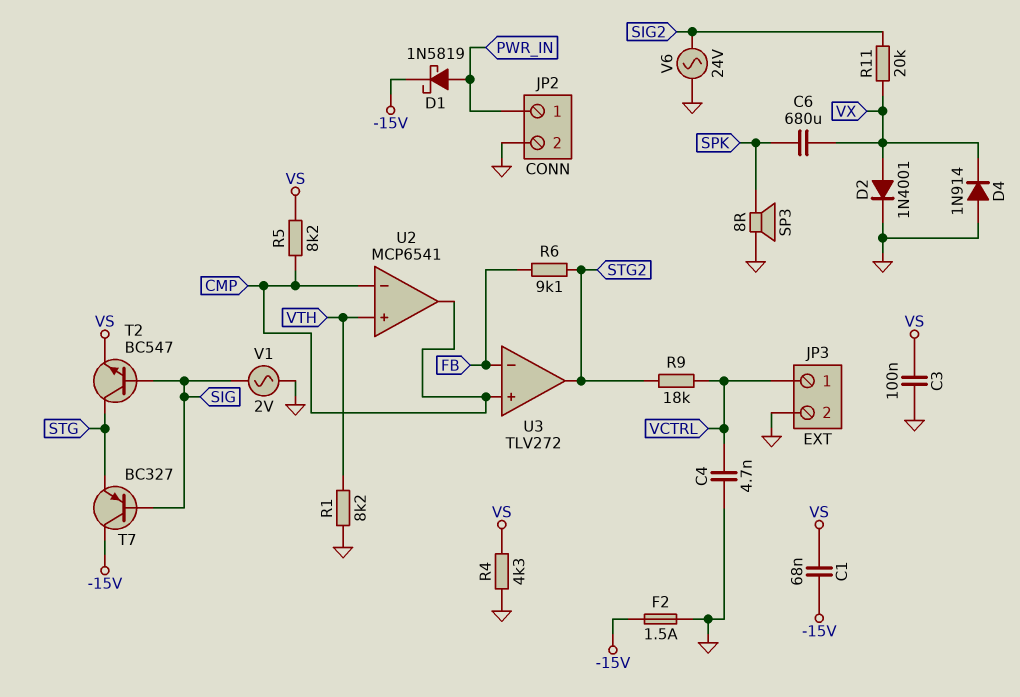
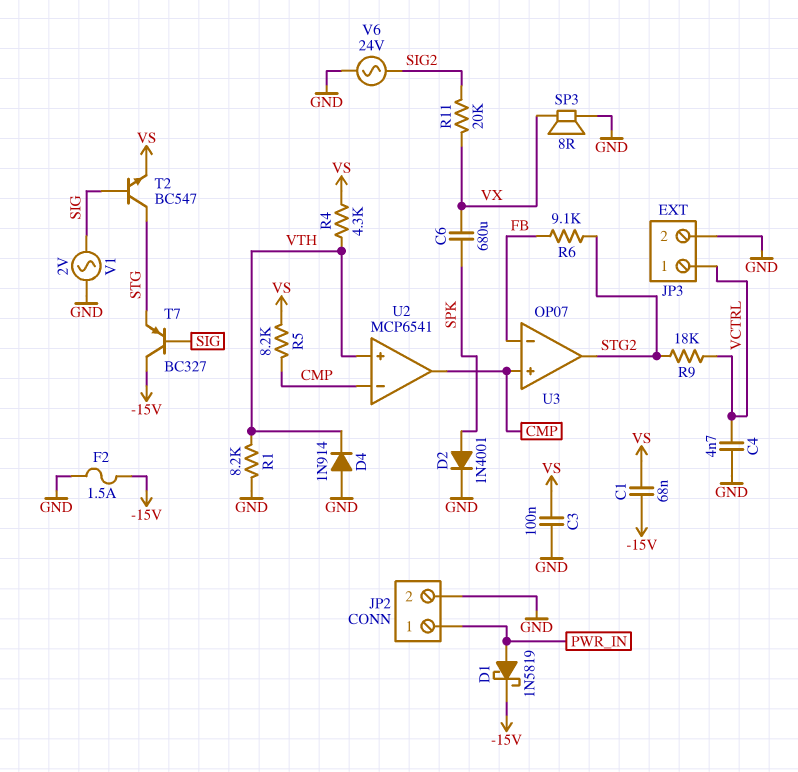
D2: diode 1N4001 (A VX, K GND) -> diode 1N4001 (A SPK, K GND)
D4: diode 1N914 (A GND, K VX) -> diode 1N914 (A GND, K VTH)
R4: 4.3k (GND, VS) -> 4.3k (VS, VTH)
SP3: speaker 8R (GND, SPK) -> speaker 8R (GND, VX)
U3: TLV272 -> OP07

